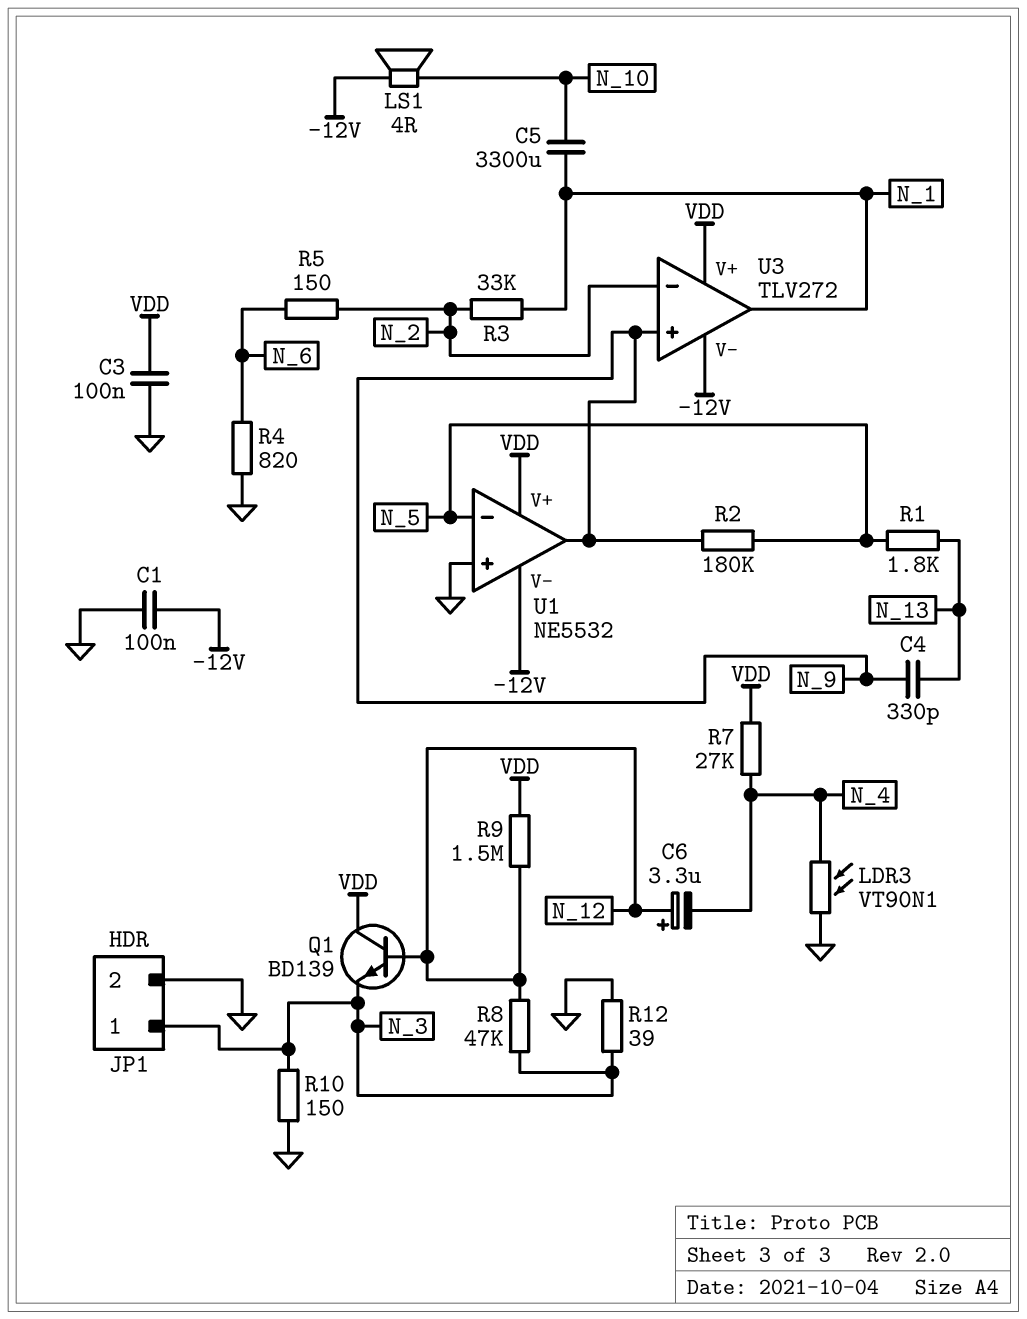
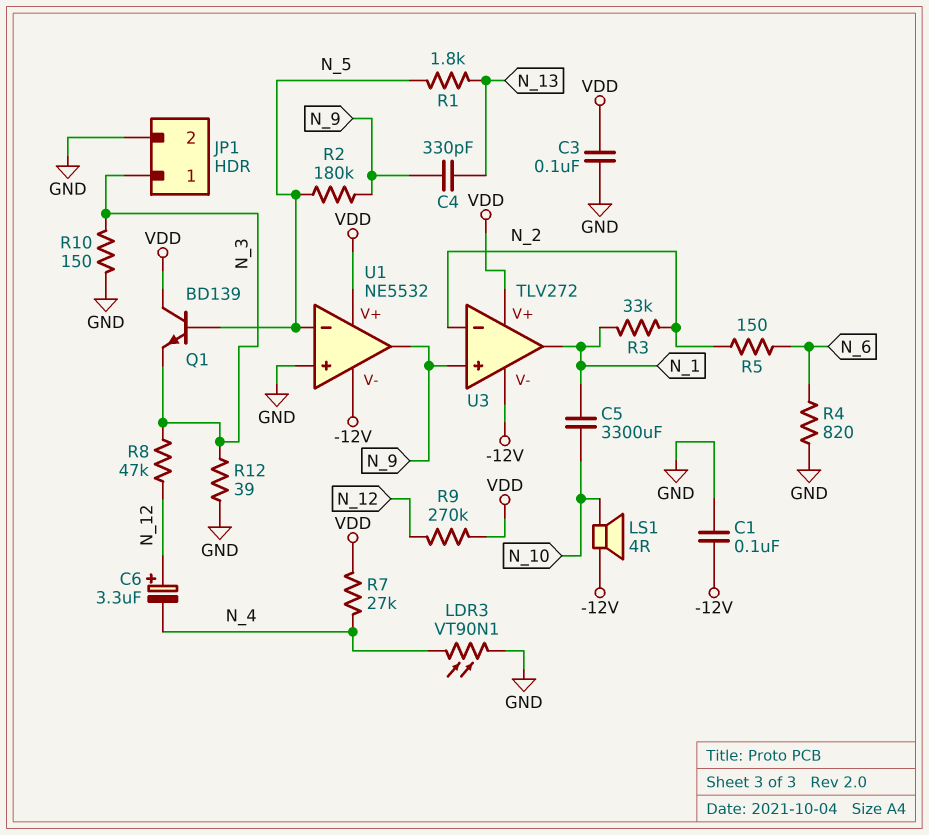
Q1: NPN BD139 (B N_12, C VDD, E N_3) -> NPN BD139 (B N_5, C VDD, E N_3)
R9: 1.5M (N_12, VDD) -> 270k (N_12, VDD)

